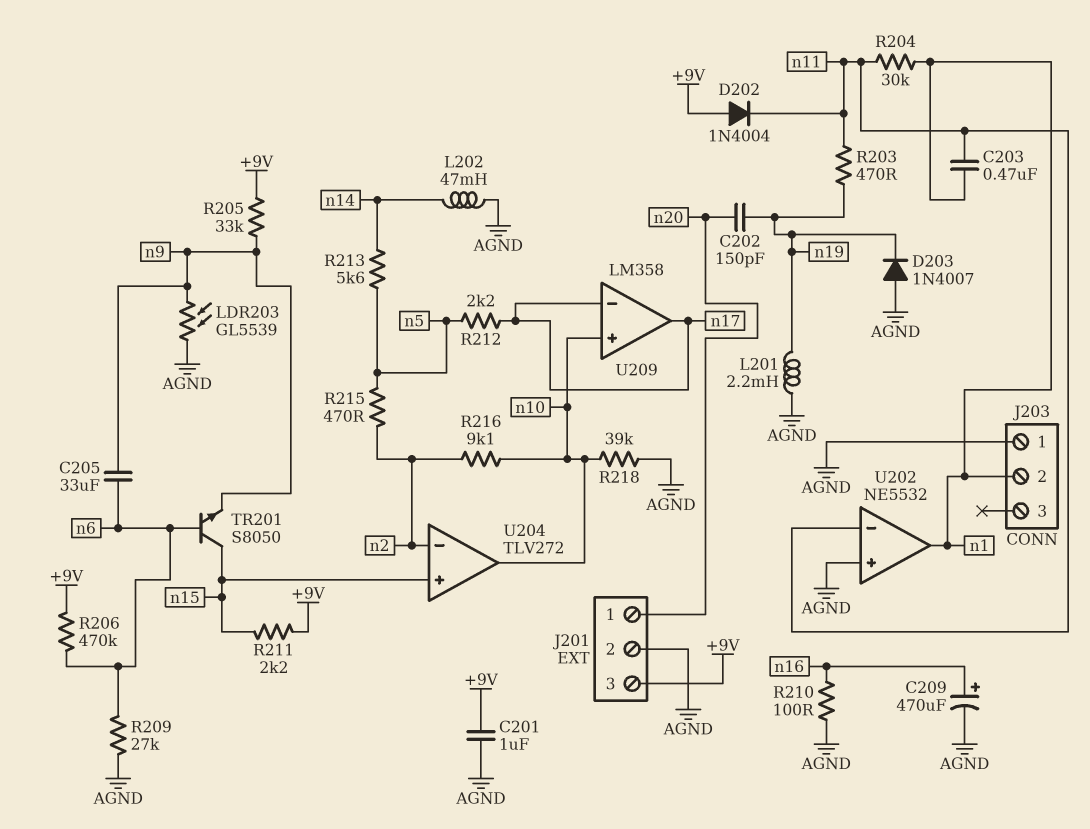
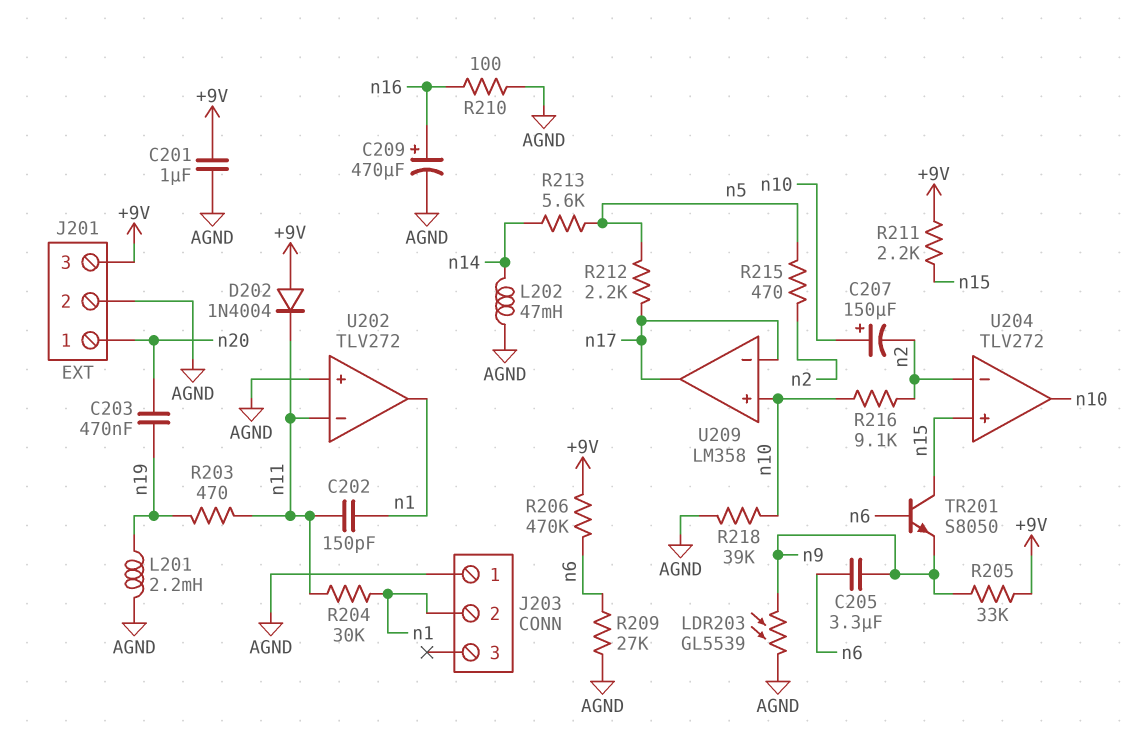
C202: 150pF (n19, n20) -> 150pF (n1, n11)
C203: 470nF (n1, n11) -> 470nF (n19, n20)
C205: 33uF (n6, n9) -> 3.3uF (n6, n9)
C207: none -> 150uF (plus n10, minus n2)
D203: diode 1N4007 (A AGND, K n19) -> none
U202: NE5532 -> TLV272

